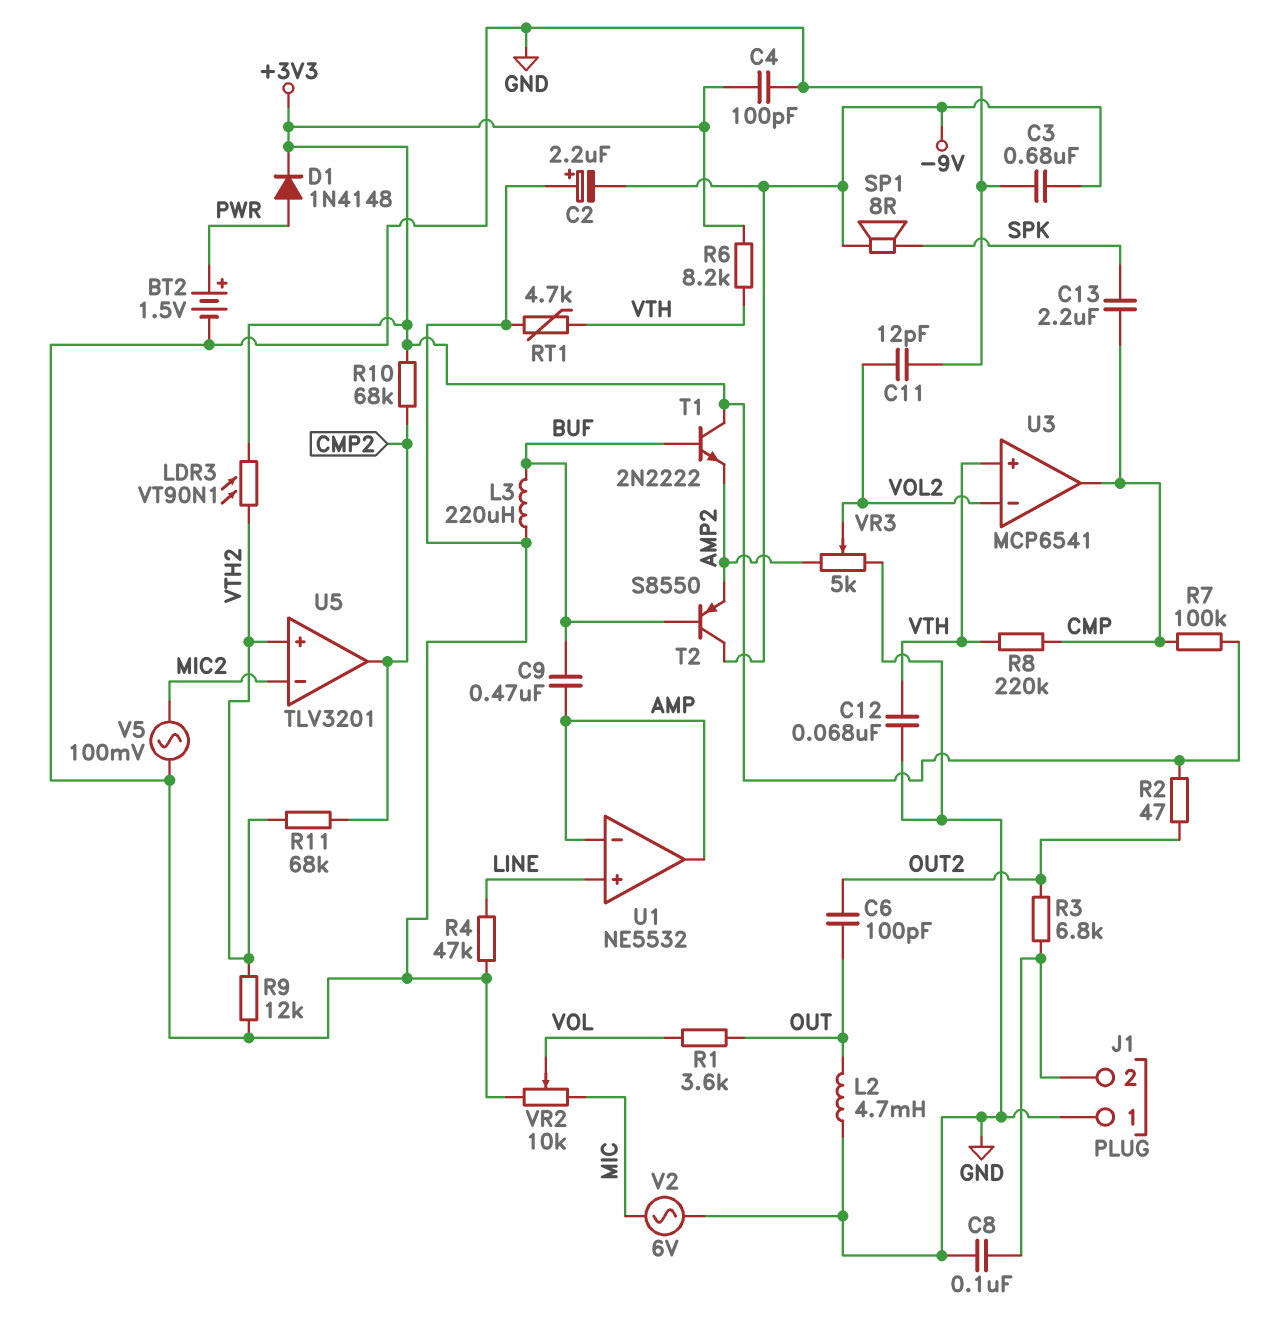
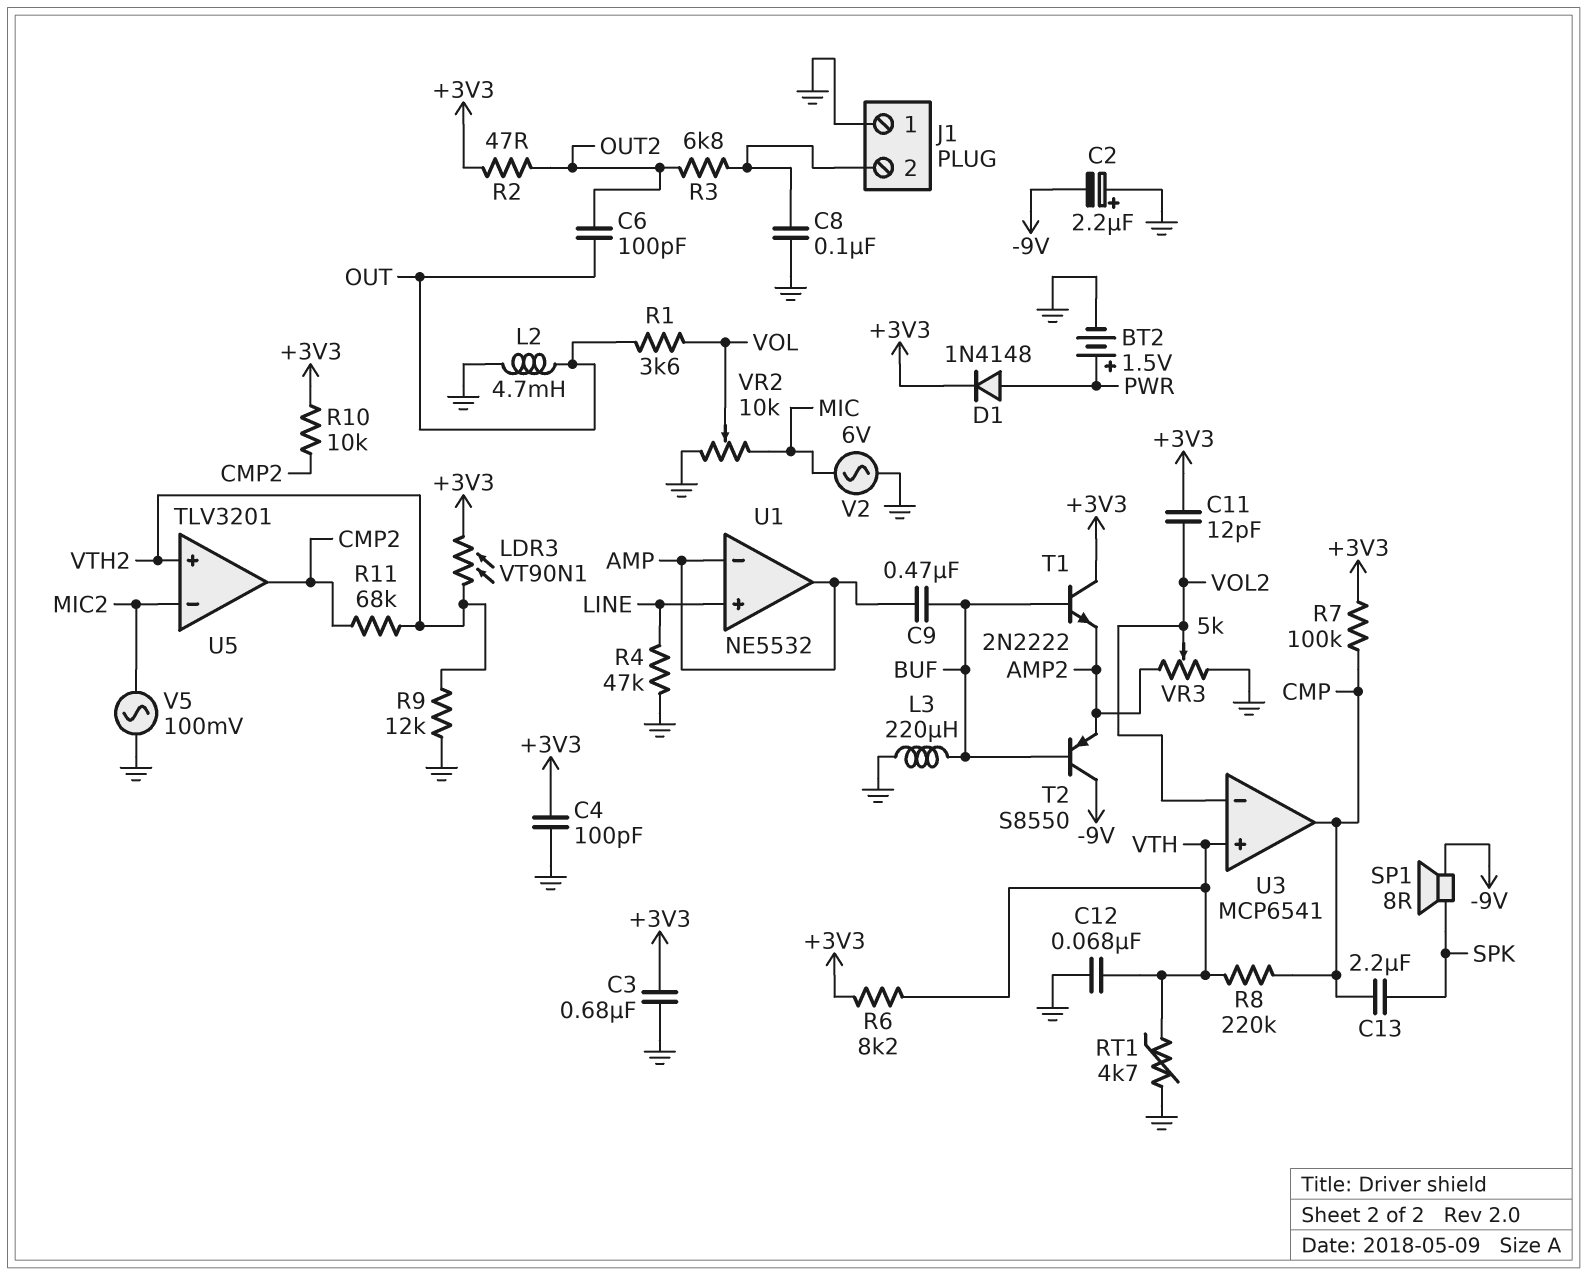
C3: 680nF (-9V, GND) -> 680nF (+3V3, GND)
C11: 12pF (GND, VOL2) -> 12pF (+3V3, VOL2)
R10: 68k (+3V3, CMP2) -> 10k (+3V3, CMP2)

